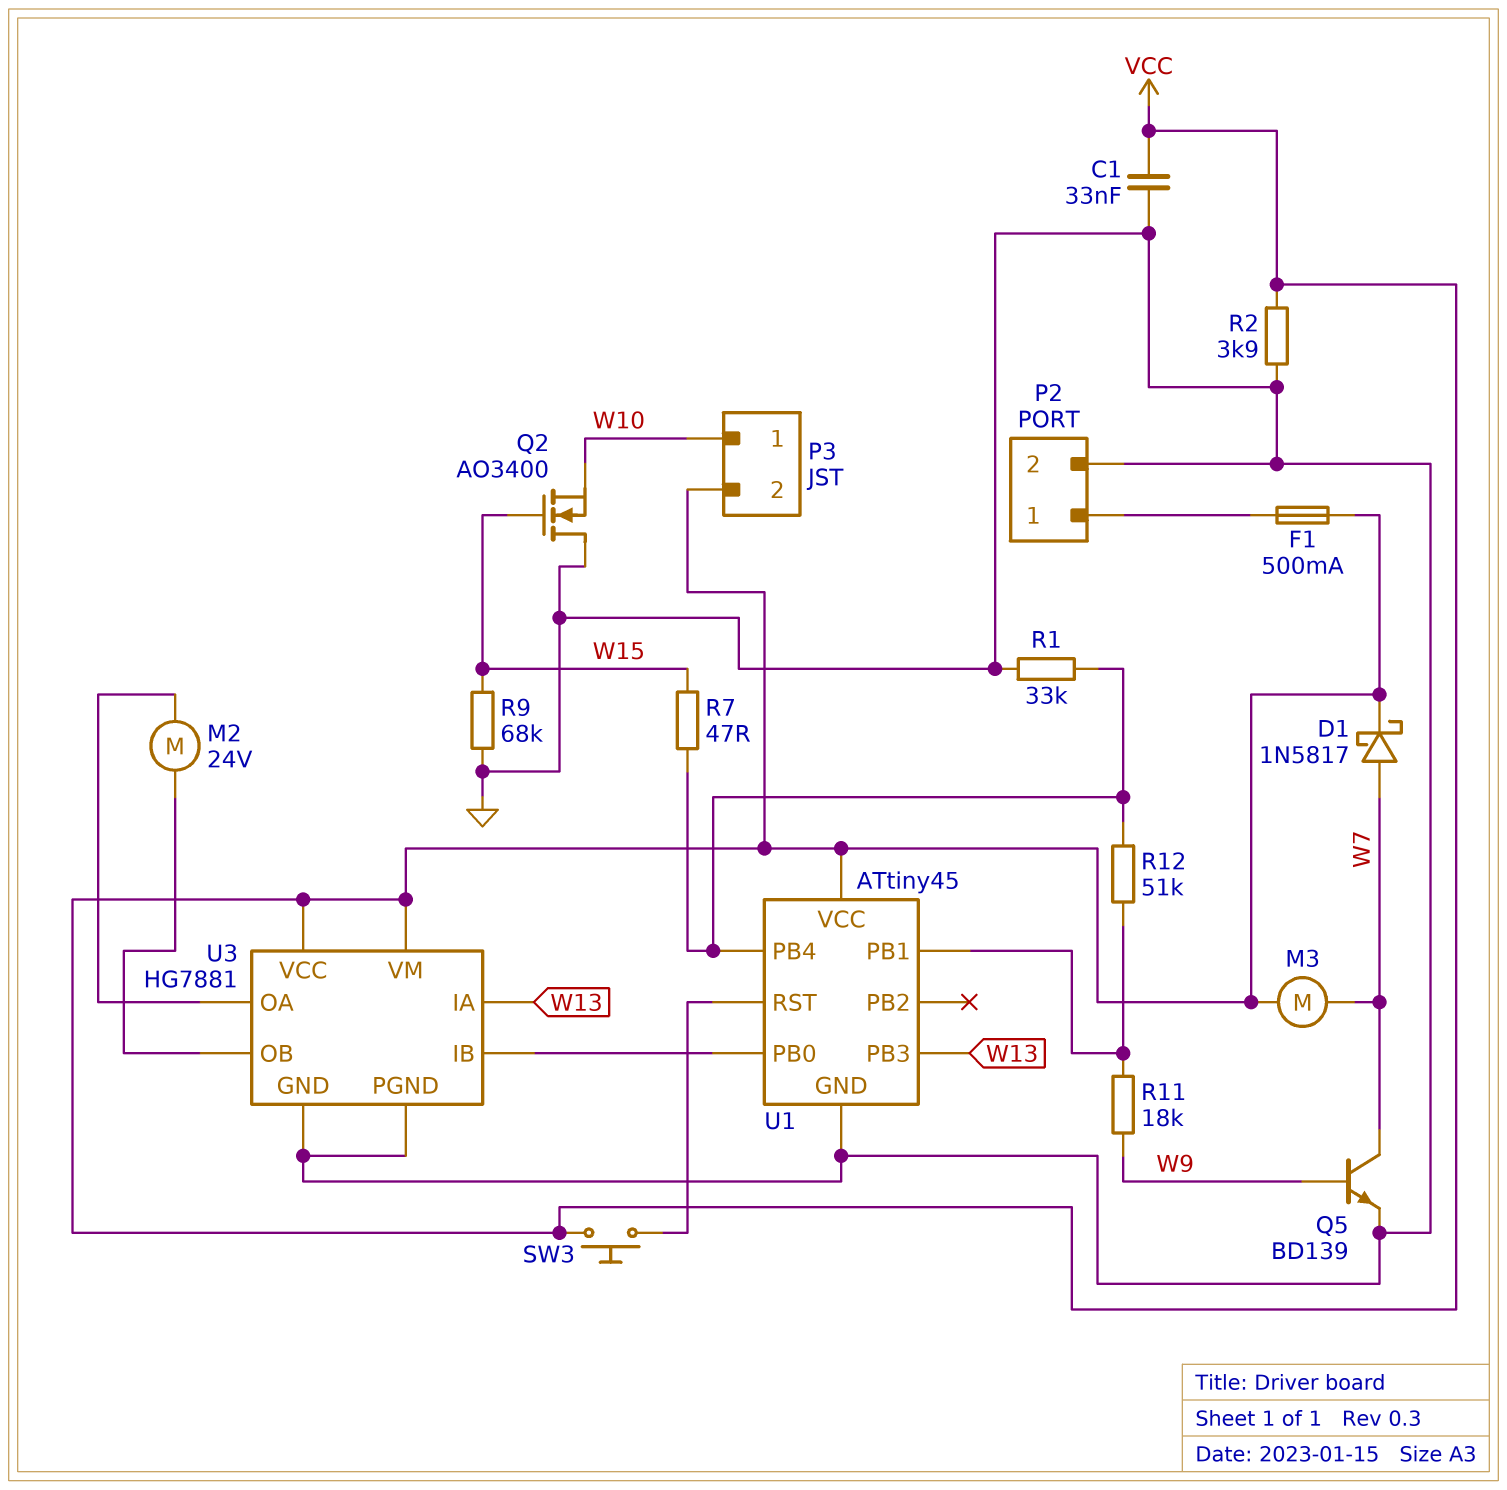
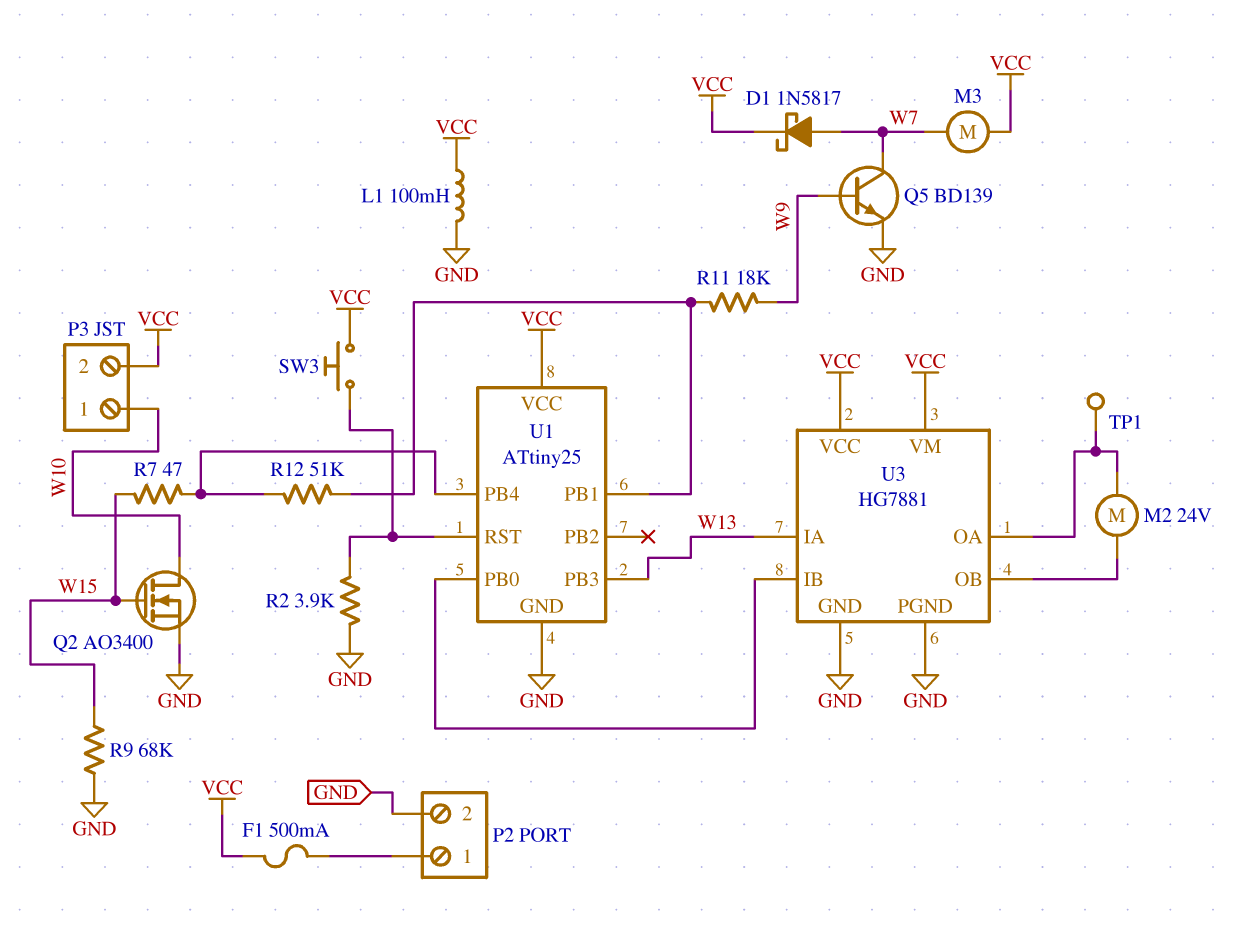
C1: 33nF (GND, VCC) -> none
L1: none -> 100mH (GND, VCC)
Q2: NMOS AO3400 (G W15, D GND, S W10) -> NMOS AO3400 (G W15, D W10, S GND)
R1: 33k (GND, U1/PB4) -> none
R2: 3.9k (GND, VCC) -> 3.9k (GND, U1/RST)
TP1: none -> test point (U3/OA)
U1: ATtiny45 -> ATtiny25

